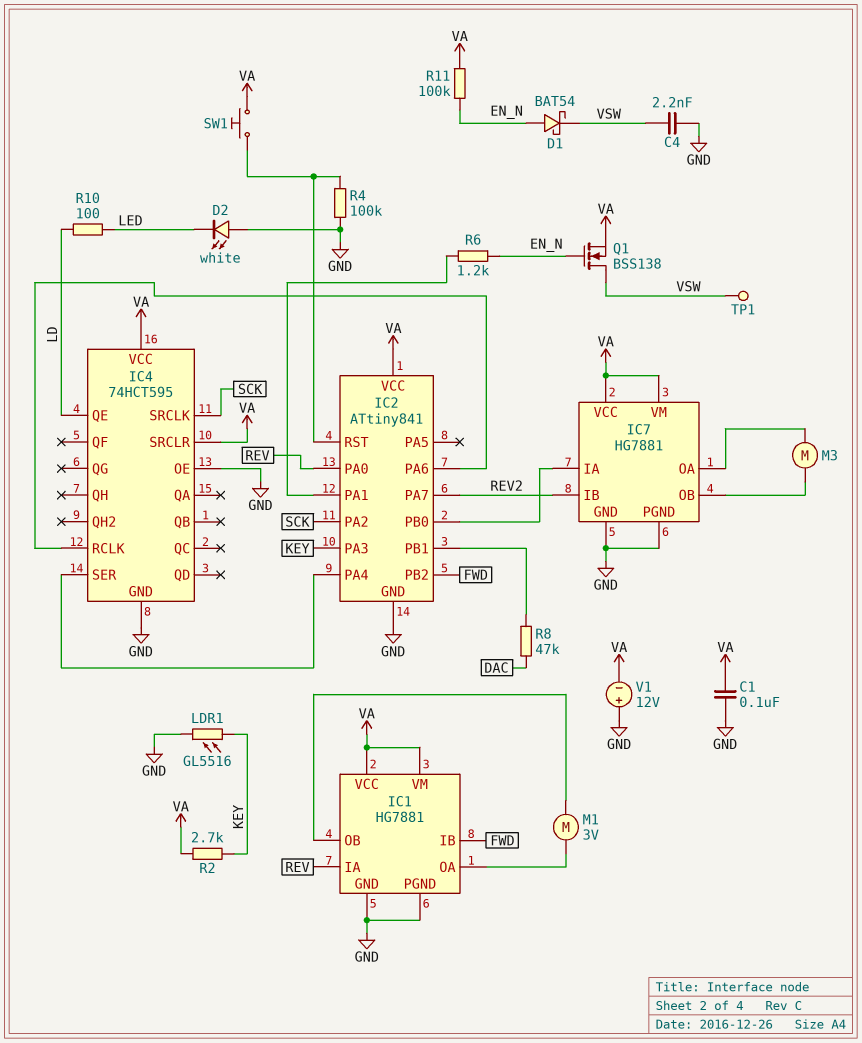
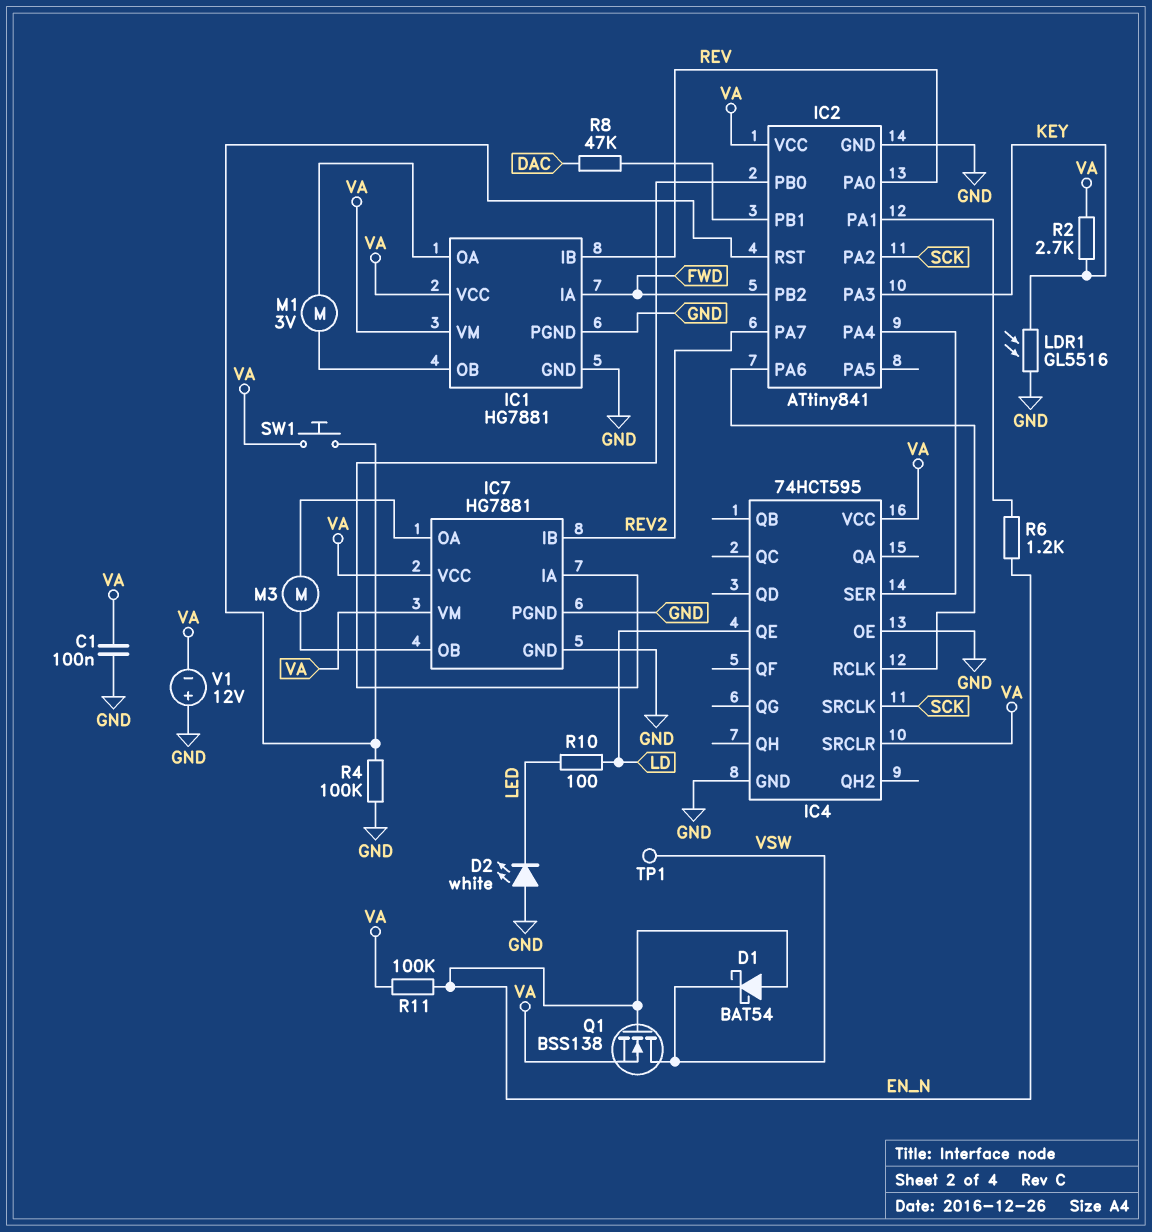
C4: 2.2nF (GND, VSW) -> none
IC1 pin IA: REV -> FWD
IC1 pin IB: FWD -> REV

